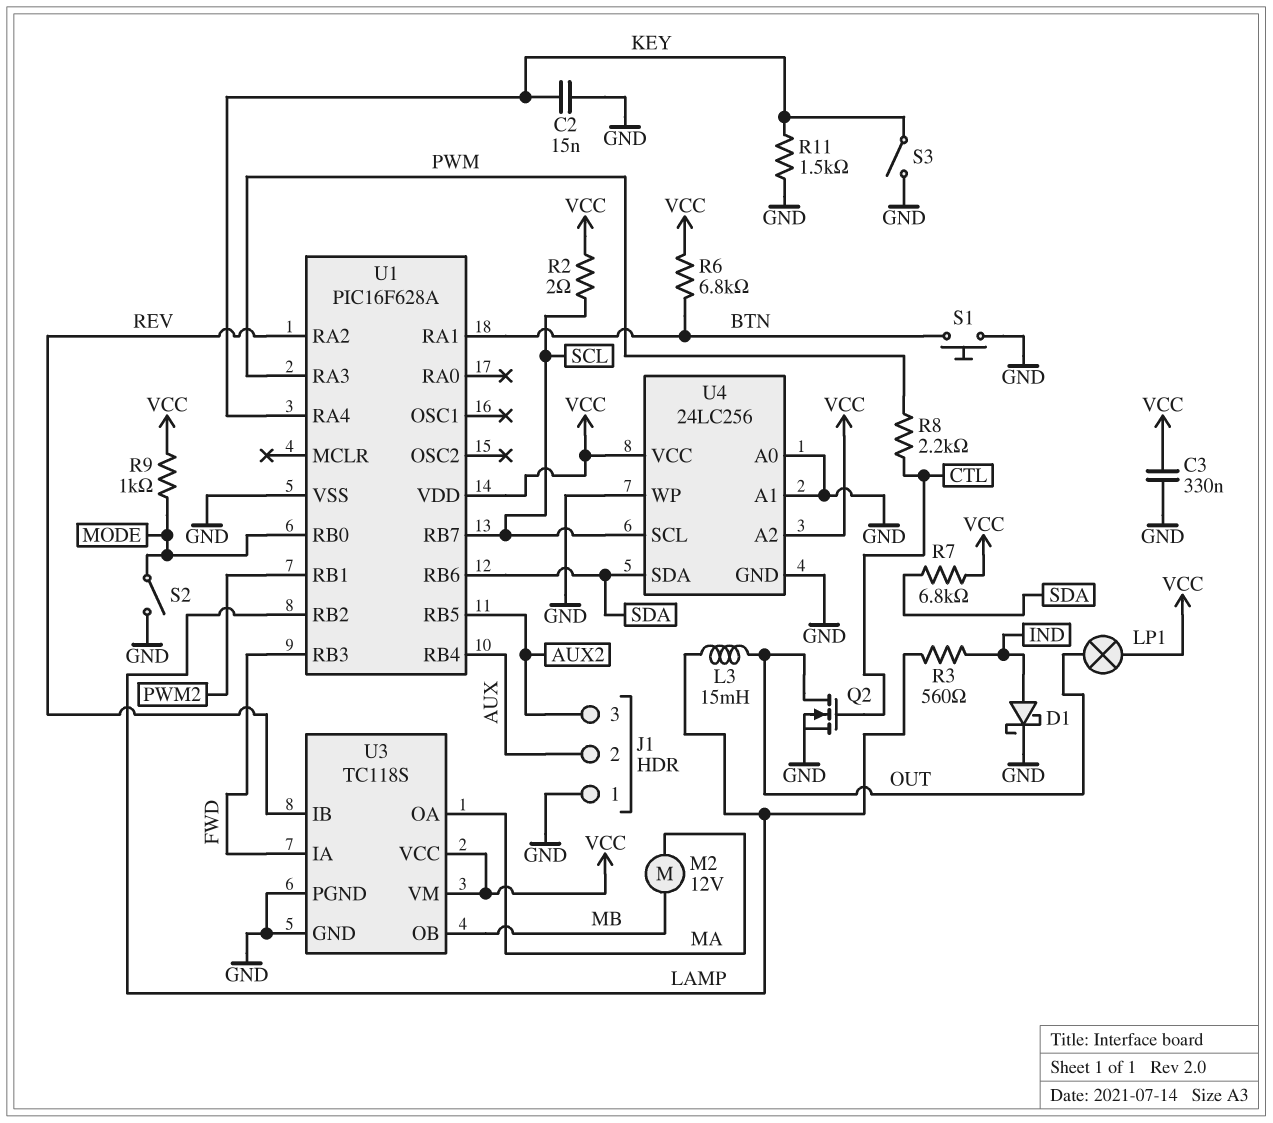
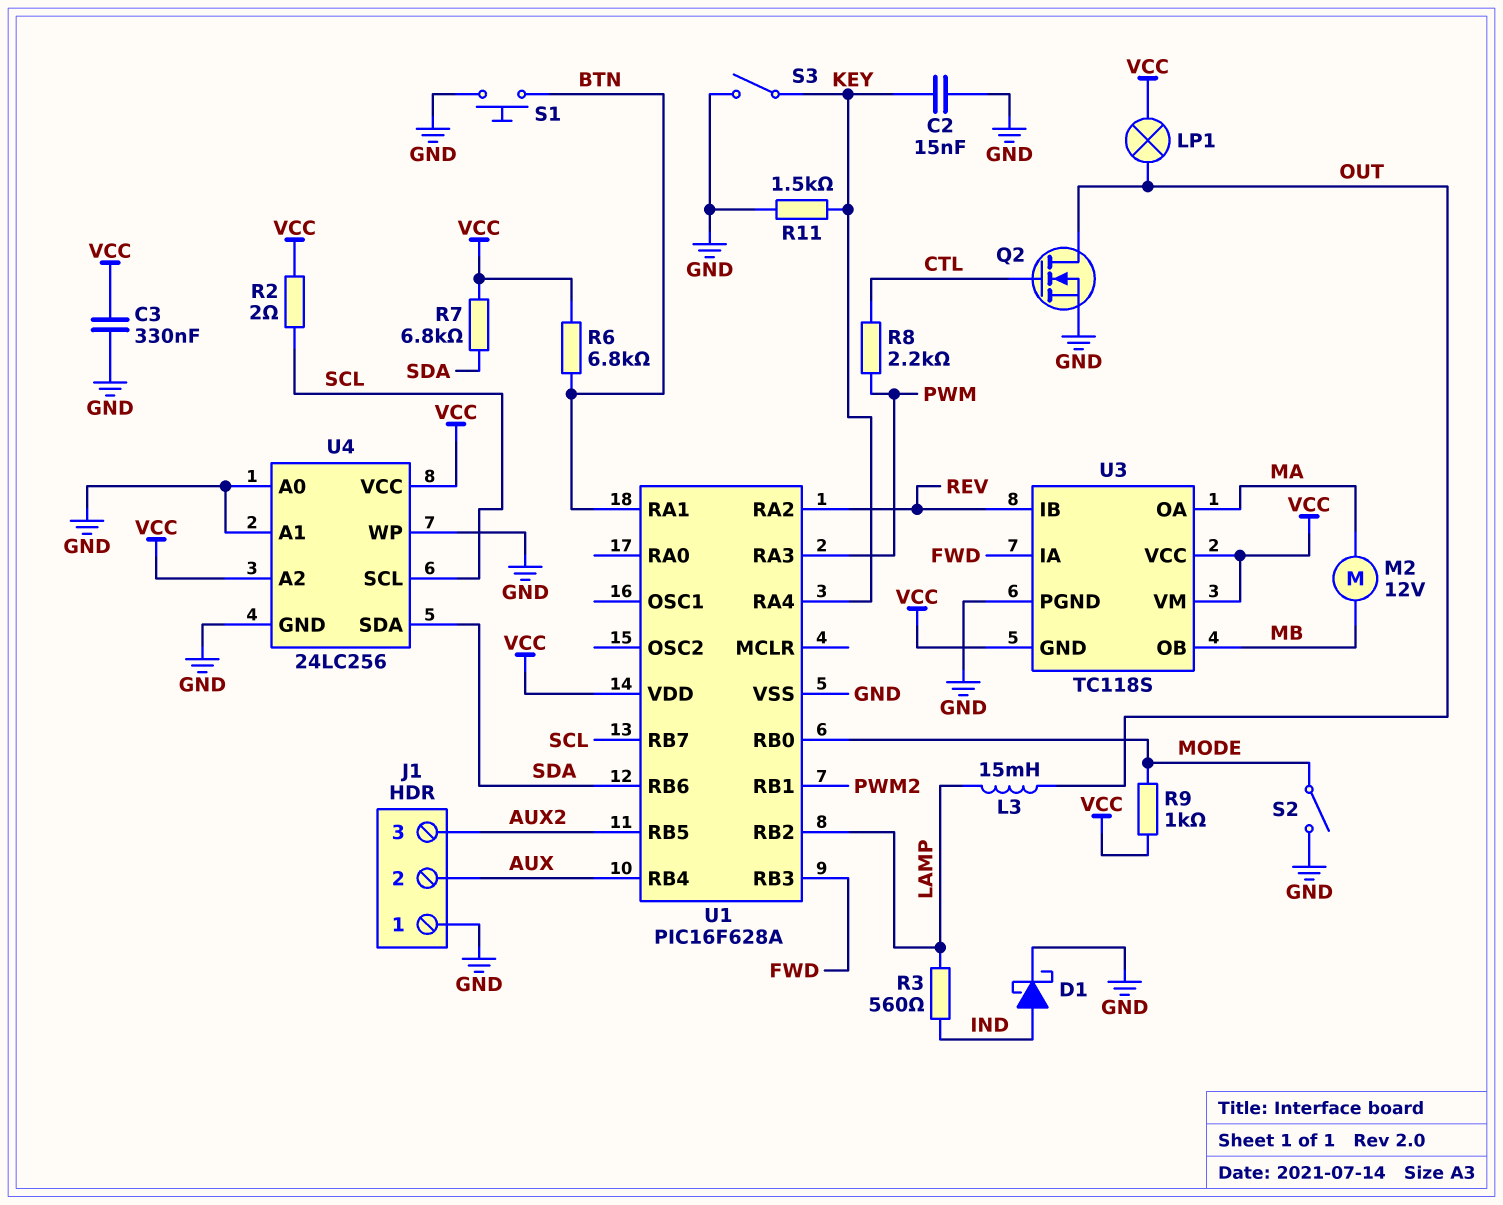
U3 pin GND: GND -> VCC

